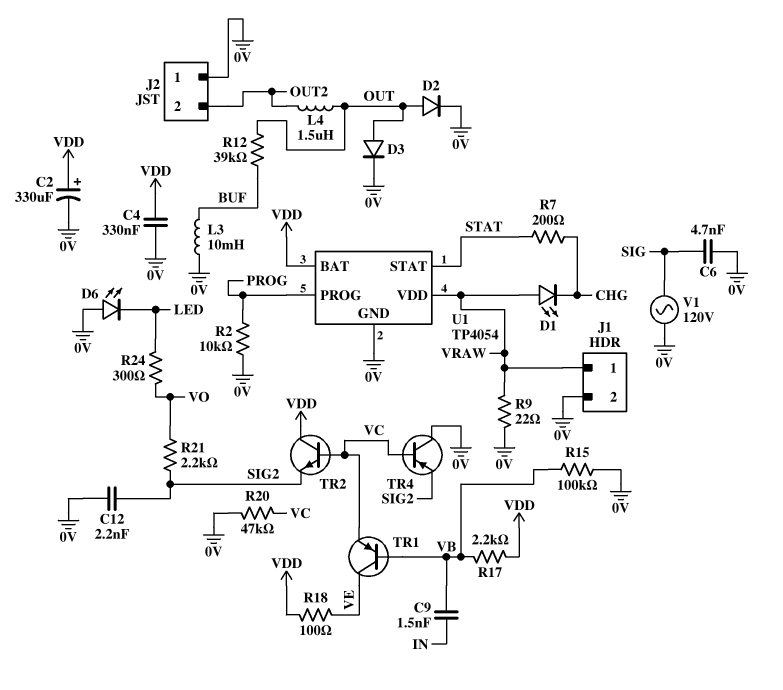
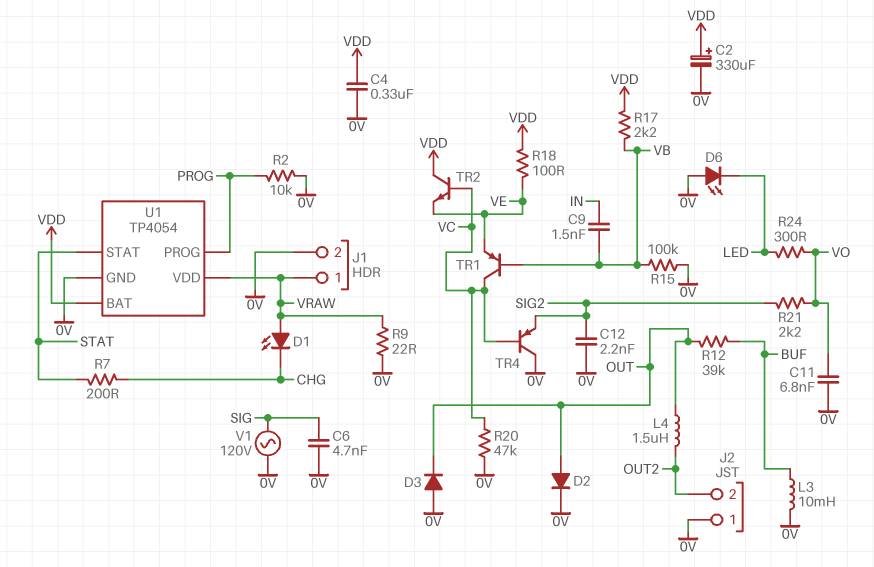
C11: none -> 6.8nF (0V, VO)
D3: diode (A OUT, K 0V) -> diode (A 0V, K OUT)
TR1: PNP (B VB, C VE, E VC) -> PNP (B VB, C VC, E VE)
TR2: NPN (B VC, C VDD, E SIG2) -> NPN (B VC, C VDD, E VE)

